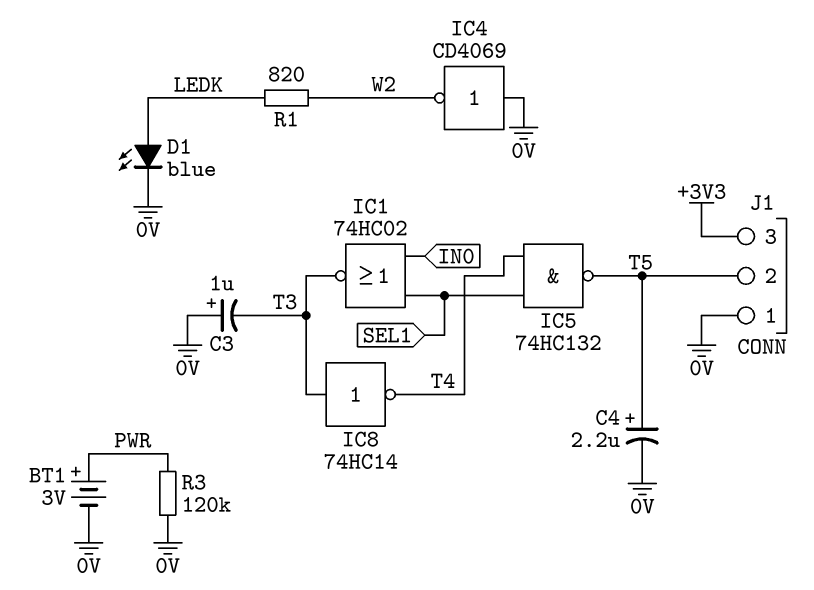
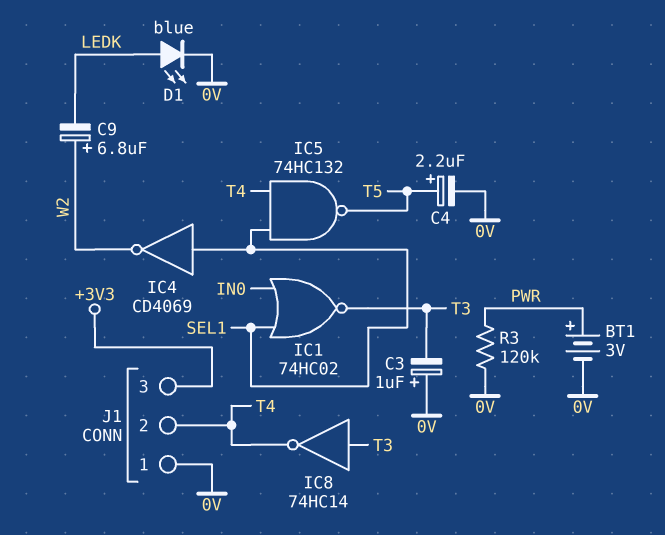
C9: none -> 6.8uF (plus W2, minus LEDK)
IC4: NOT CD4069 (in 0V, out W2) -> NOT CD4069 (in SEL1, out W2)
J1 pin 2: T5 -> T4
R1: 820 (LEDK, W2) -> none

